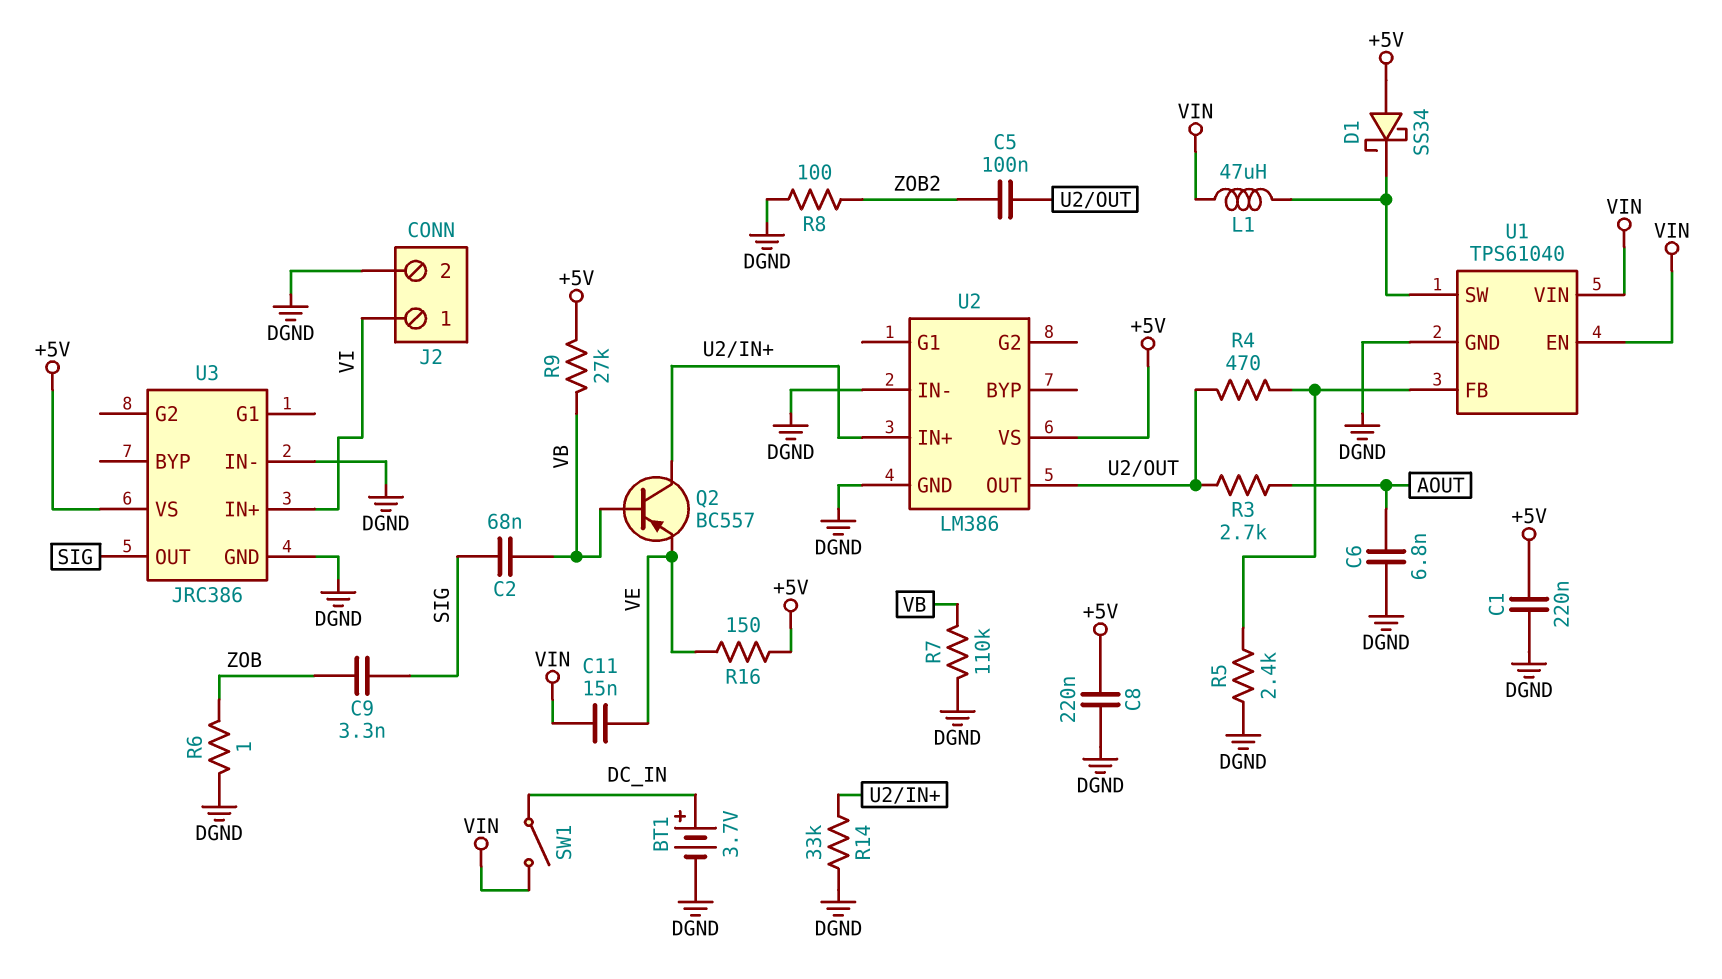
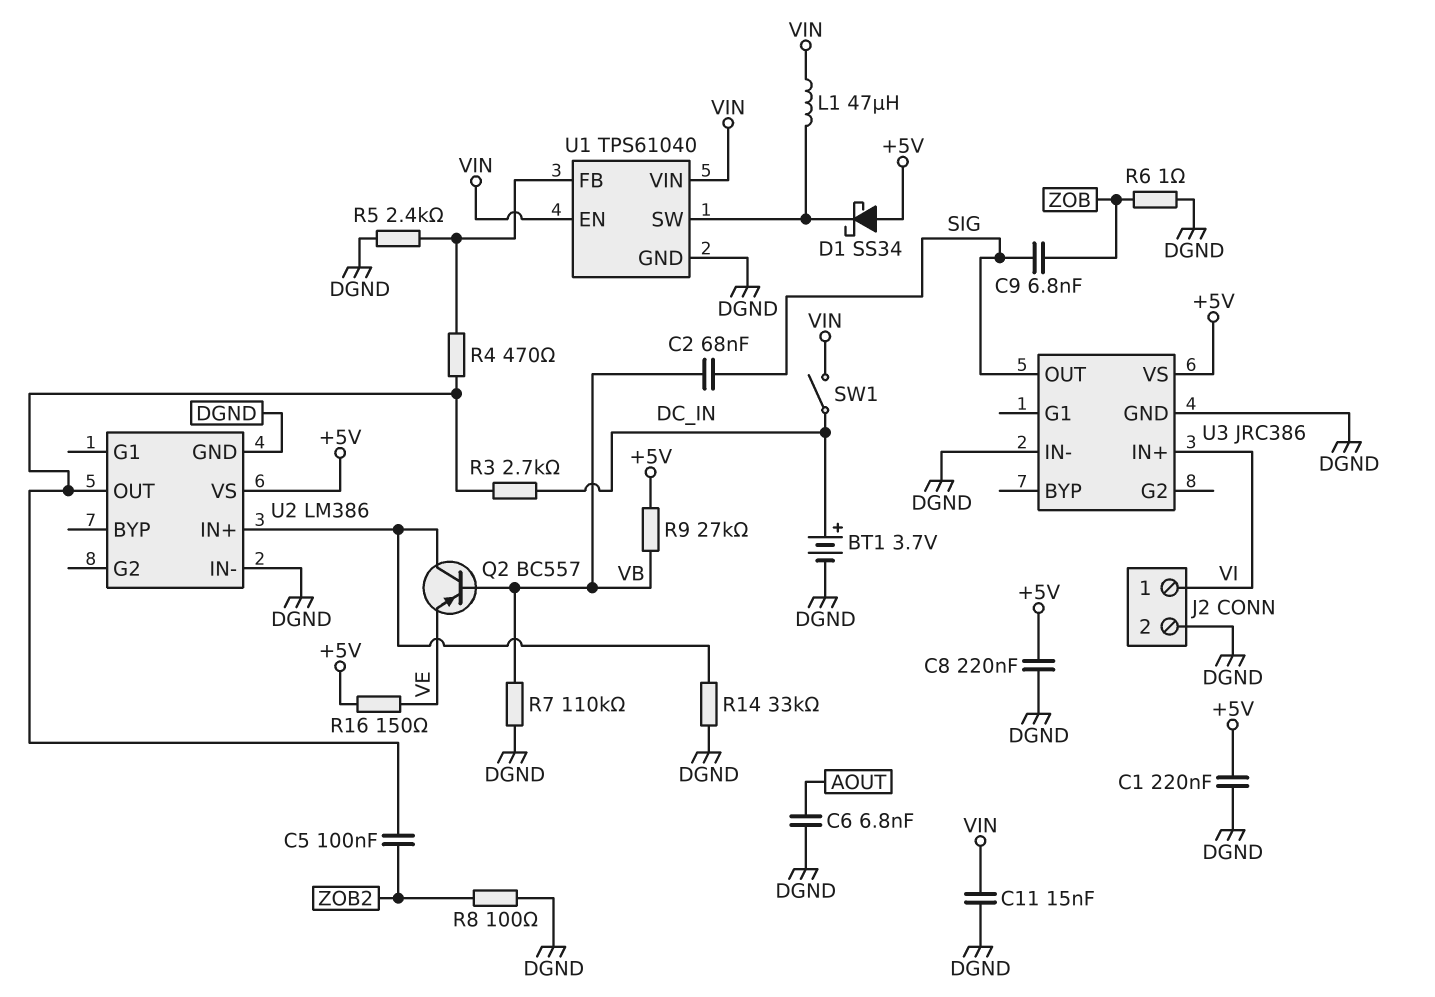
C9: 3.3nF (SIG, ZOB) -> 6.8nF (SIG, ZOB)
C11: 15nF (VE, VIN) -> 15nF (DGND, VIN)
R3: 2.7k (AOUT, U2/OUT) -> 2.7k (DC_IN, U2/OUT)

